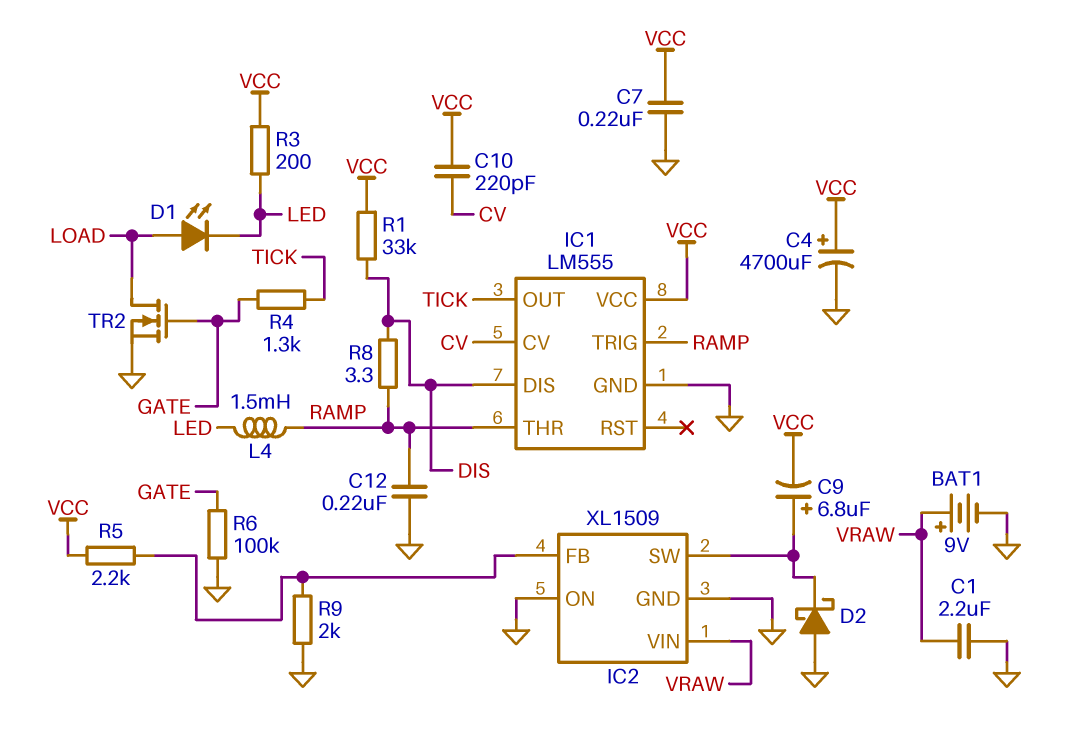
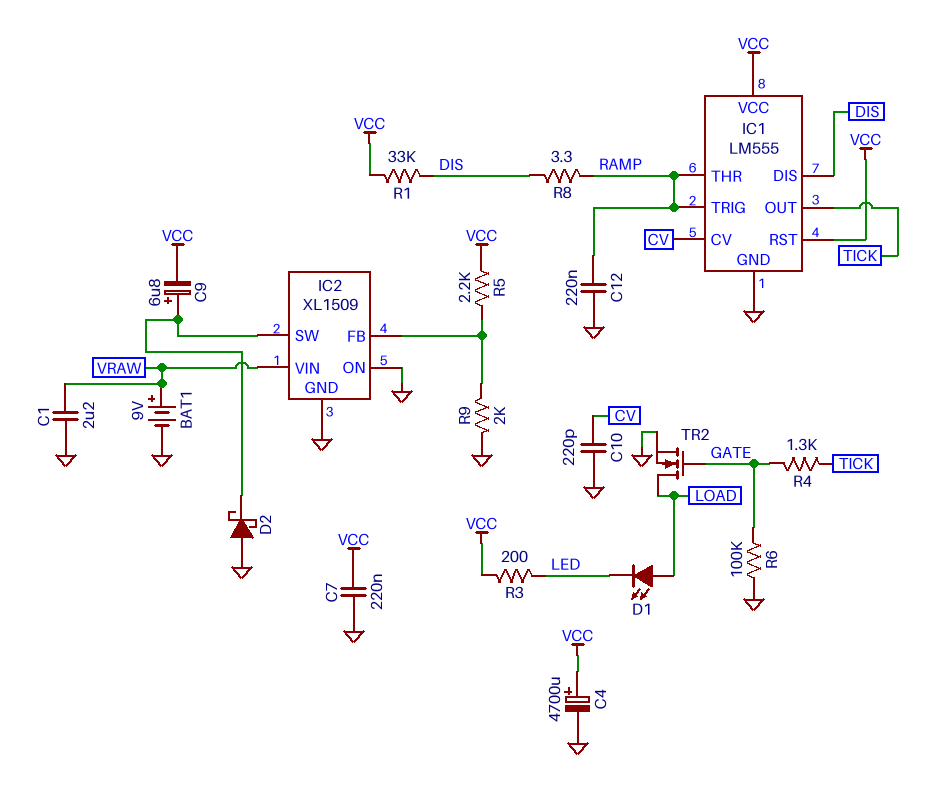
C10: 220pF (CV, VCC) -> 220pF (CV, GND)
IC1 pin RST: none -> VCC
L4: 1.5mH (LED, RAMP) -> none

